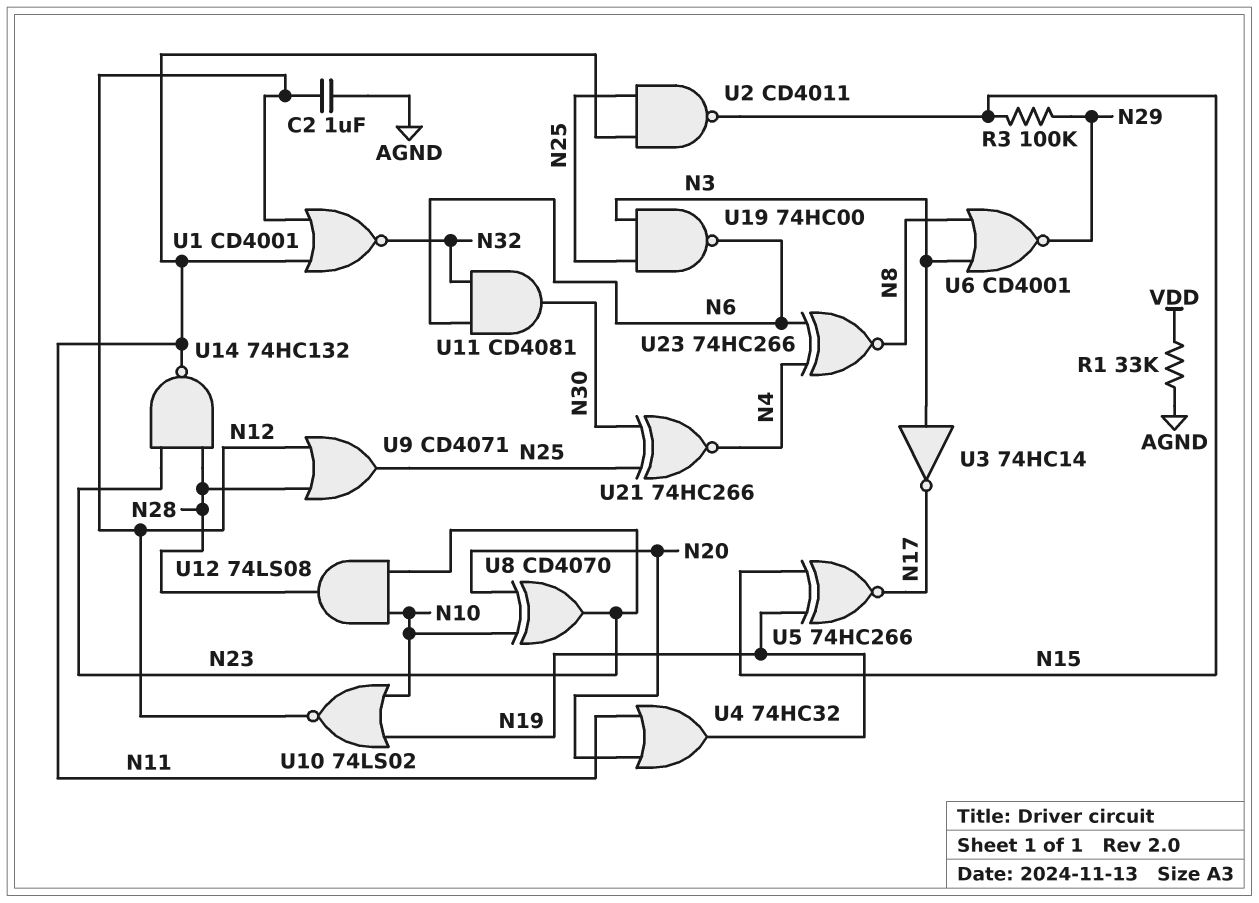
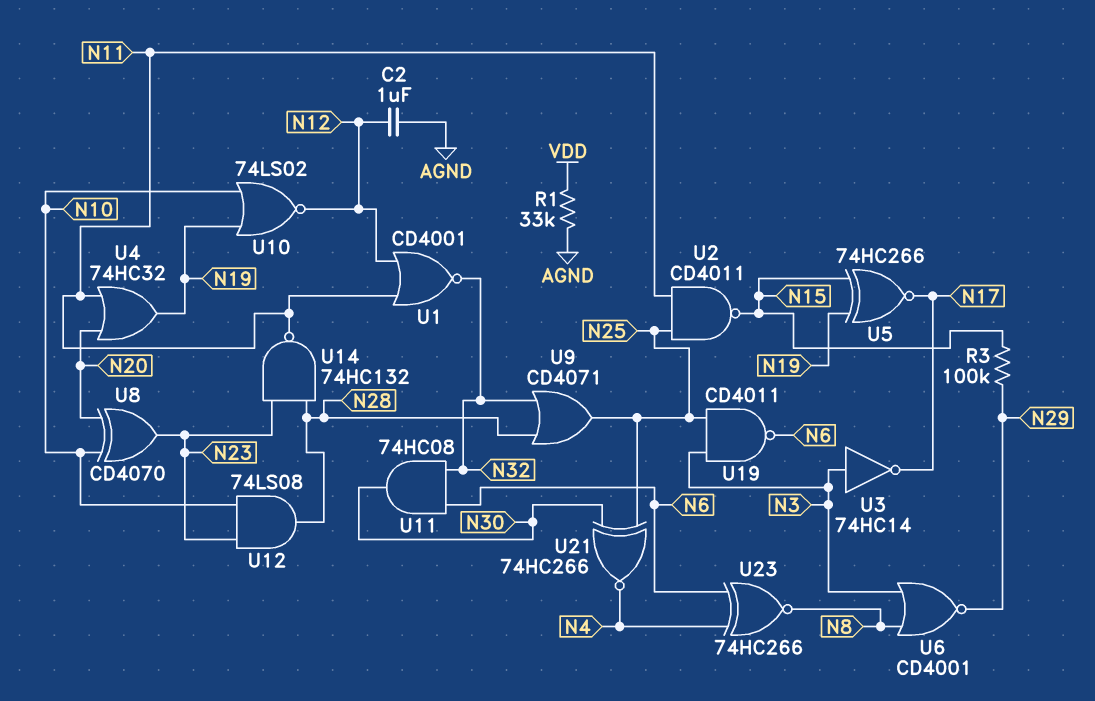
U9: OR CD4071 (in N12, in N28, out N25) -> OR CD4071 (in N28, in N32, out N25)
U11: AND CD4081 (in N6, in N32, out N30) -> AND 74HC08 (in N6, in N32, out N30)
U19: NAND 74HC00 (in N3, in N25, out N6) -> NAND CD4011 (in N3, in N25, out N6)

